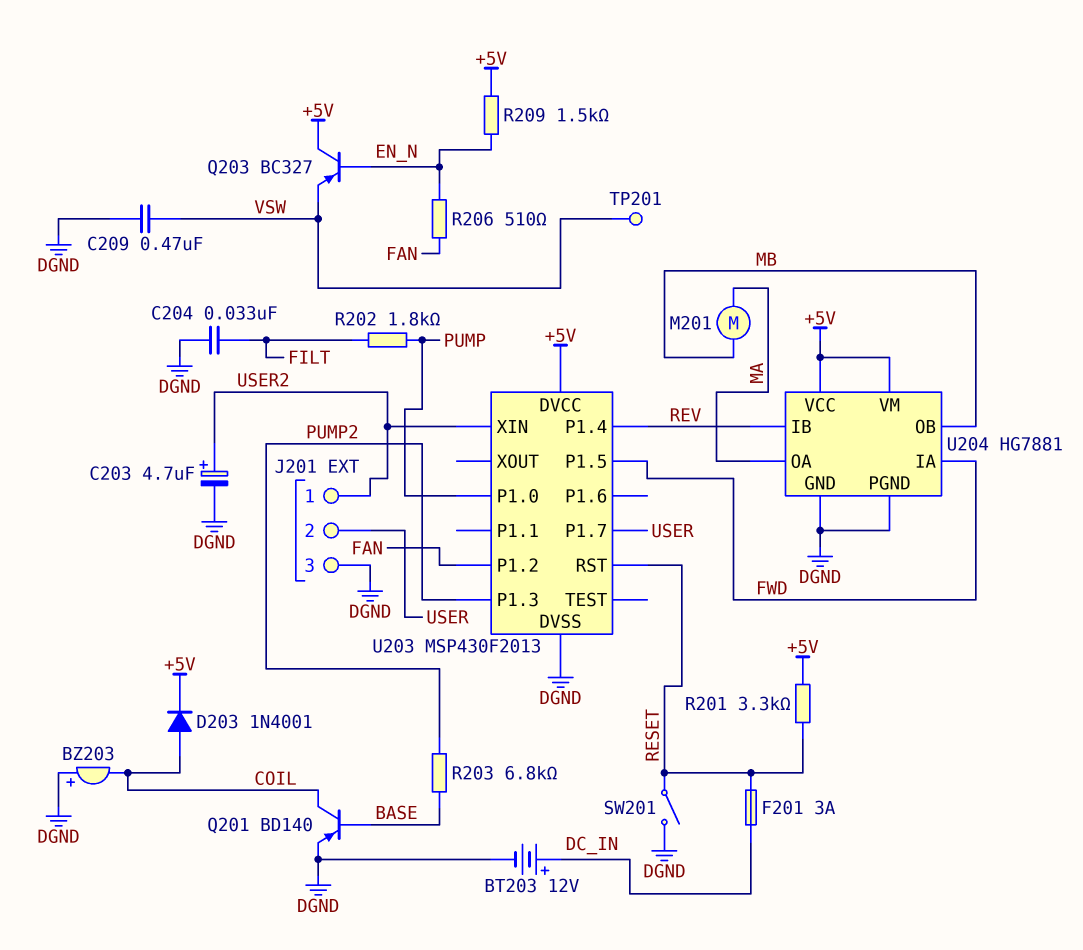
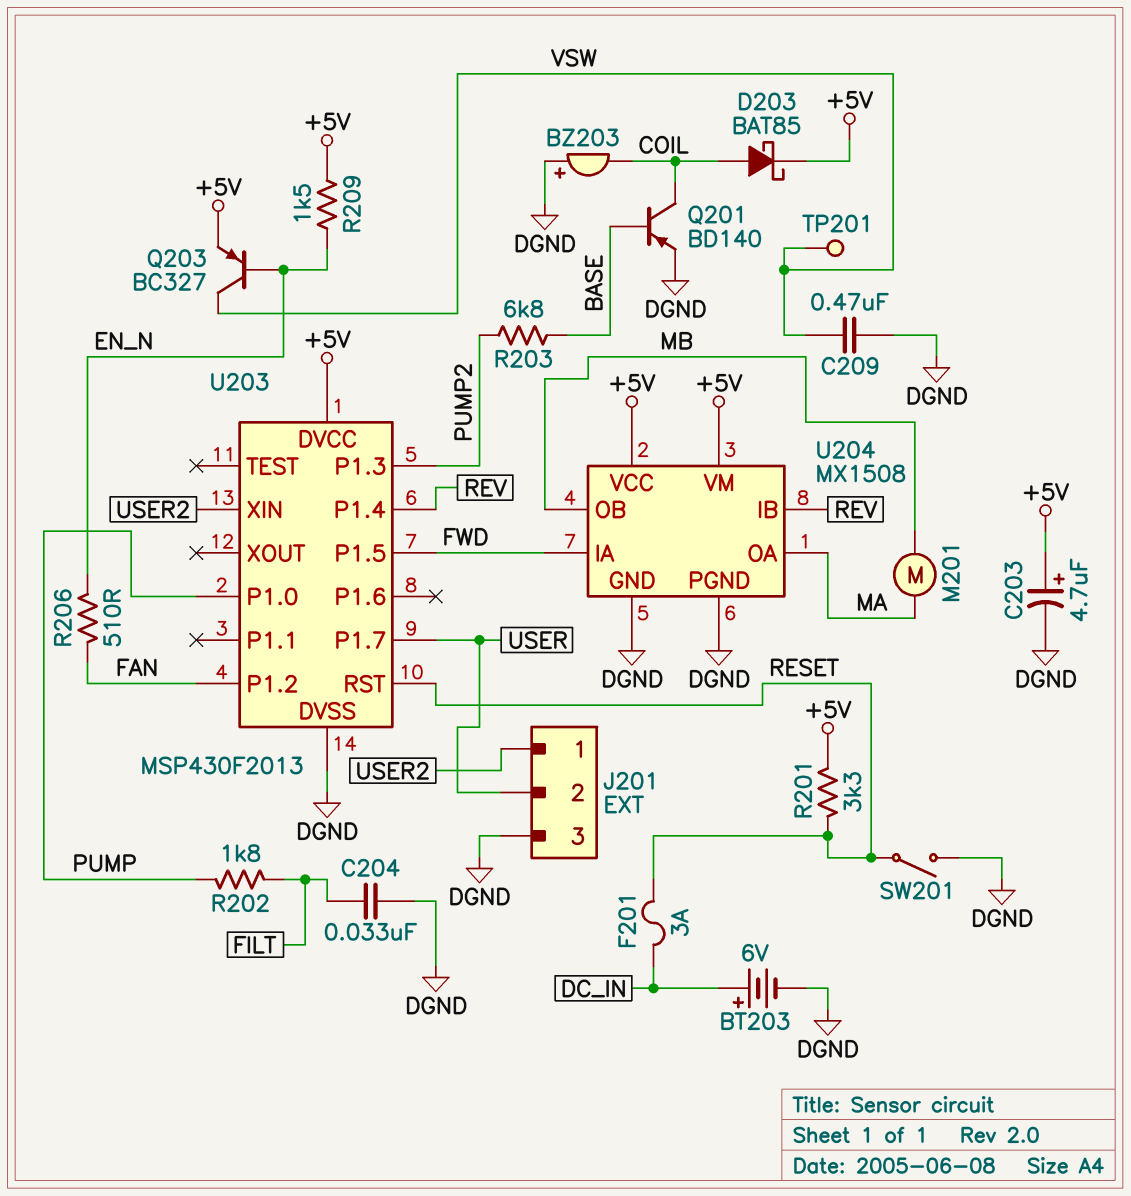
BT203: 12V (plus DC_IN, minus DGND) -> 6V (plus DC_IN, minus DGND)
C203: 4.7uF (plus USER2, minus DGND) -> 4.7uF (plus +5V, minus DGND)
D203: diode 1N4001 (A COIL, K +5V) -> schottky BAT85 (A COIL, K +5V)
Q203: PNP BC327 (B EN_N, C +5V, E VSW) -> PNP BC327 (B EN_N, C VSW, E +5V)
U204: HG7881 -> MX1508

